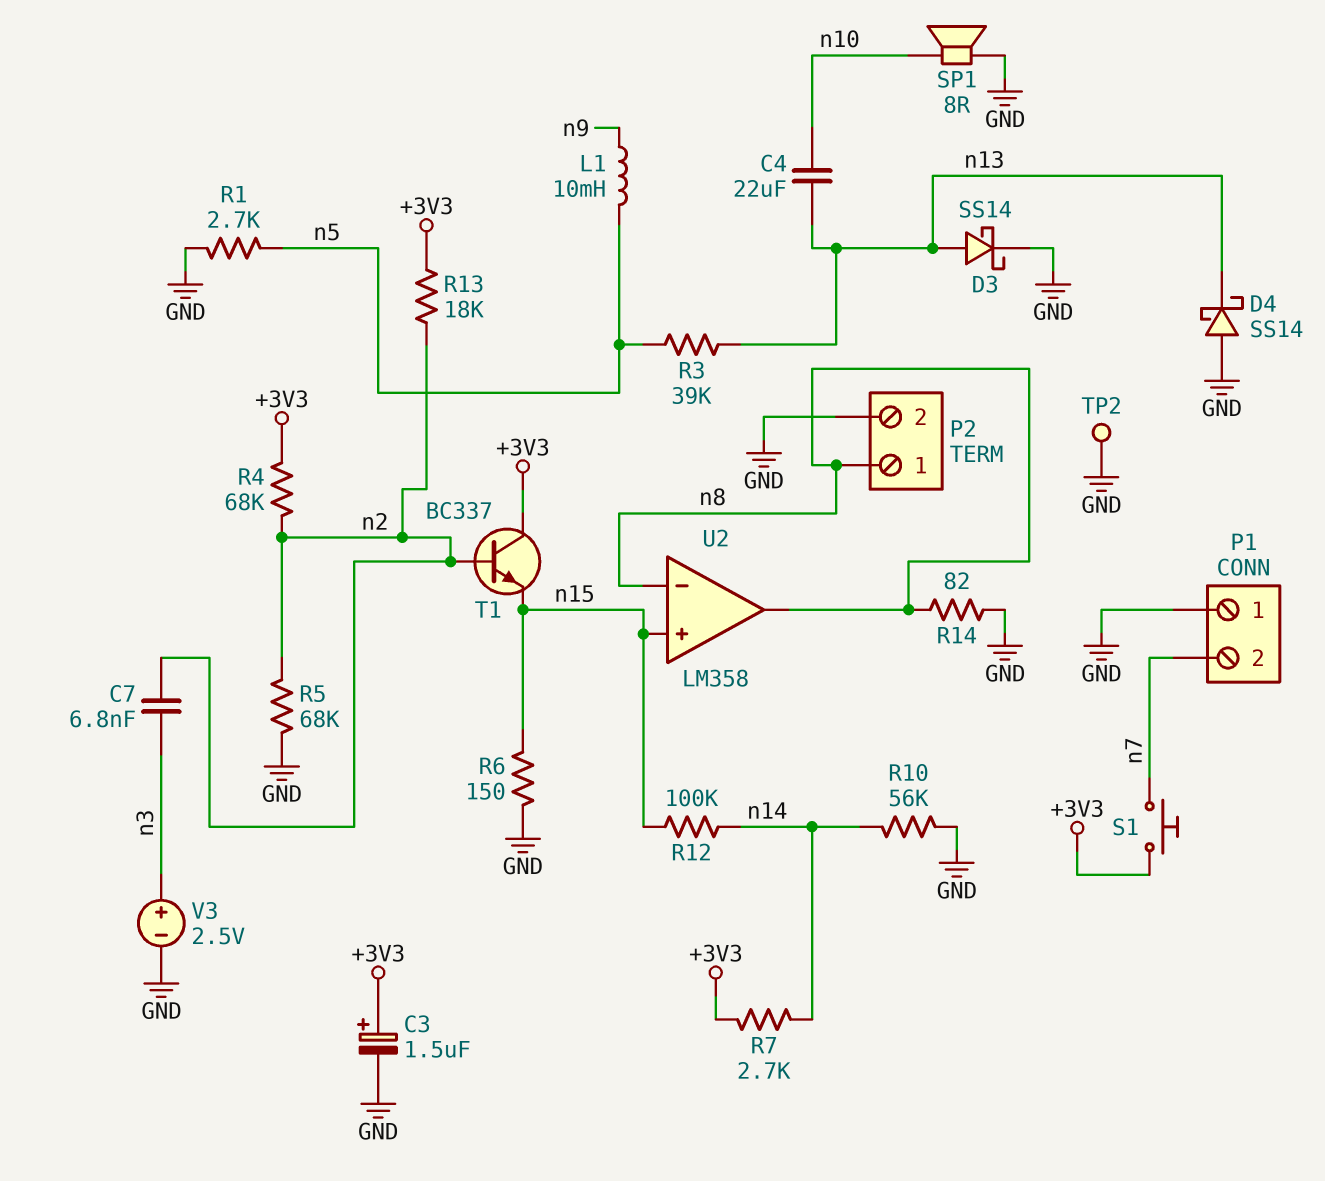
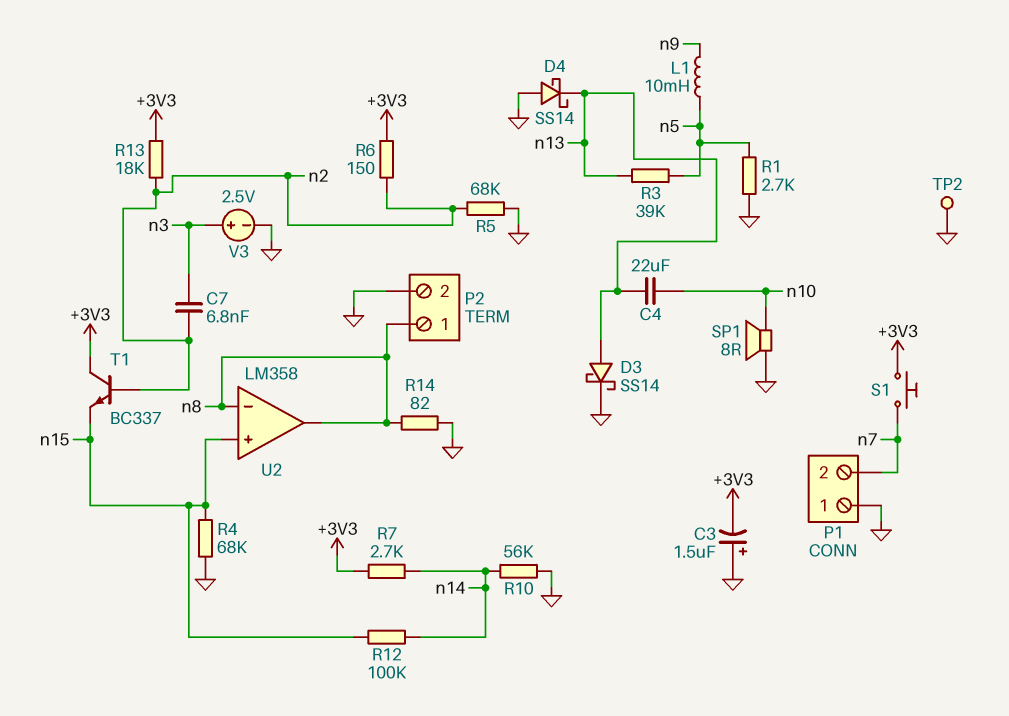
C3: 1.5uF (plus +3V3, minus GND) -> 1.5uF (plus GND, minus +3V3)
R4: 68k (+3V3, n2) -> 68k (GND, n15)
R6: 150 (GND, n15) -> 150 (+3V3, n2)

